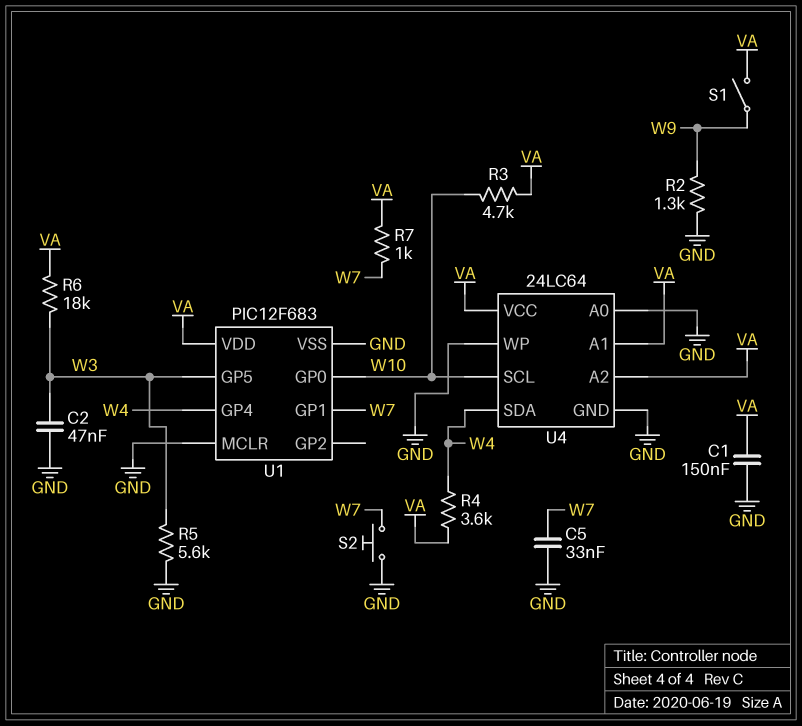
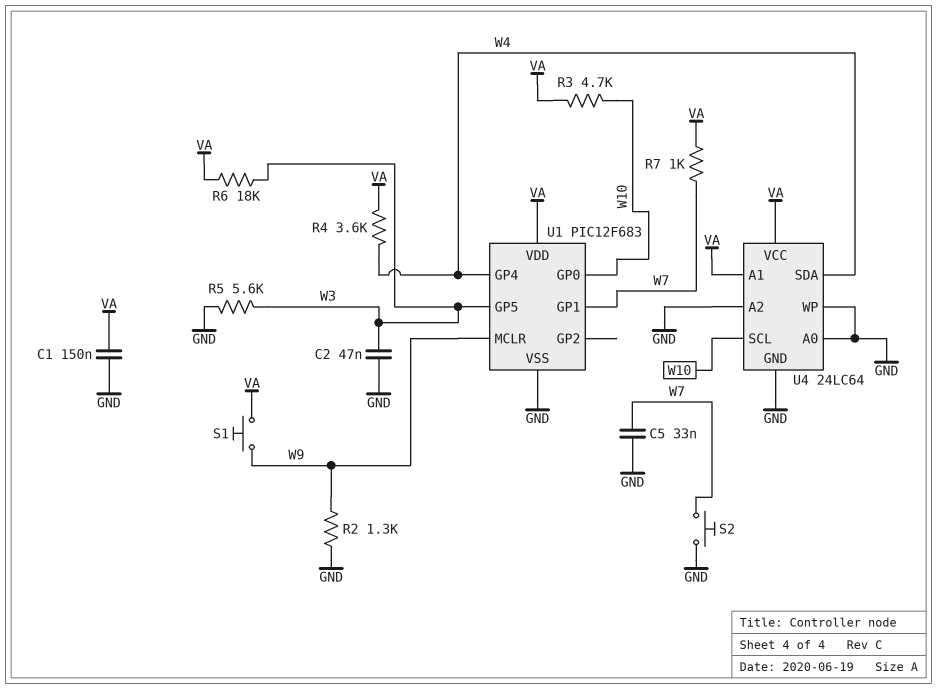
S1: switch (VA, W9) -> button (VA, W9)
U1 pin MCLR: GND -> W9
U4 pin A2: VA -> GND

